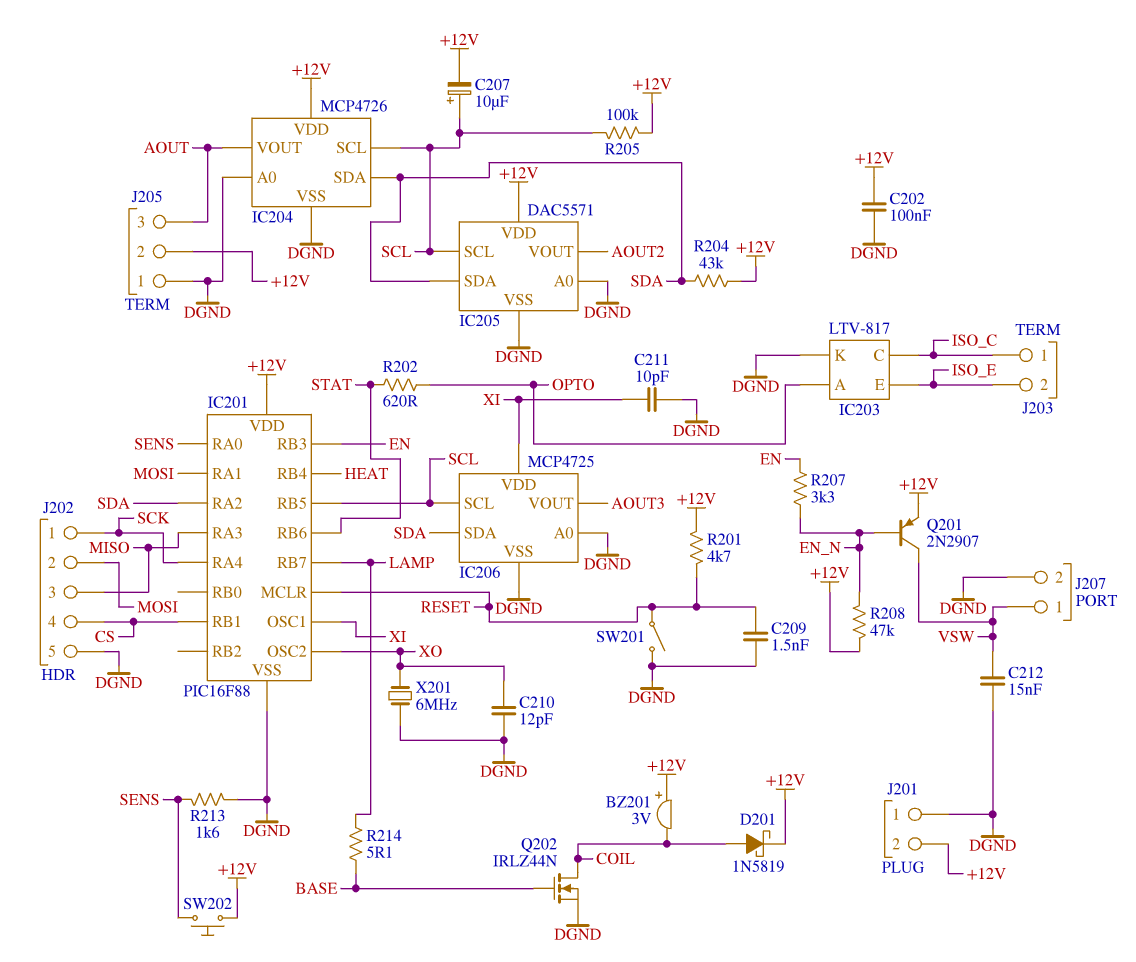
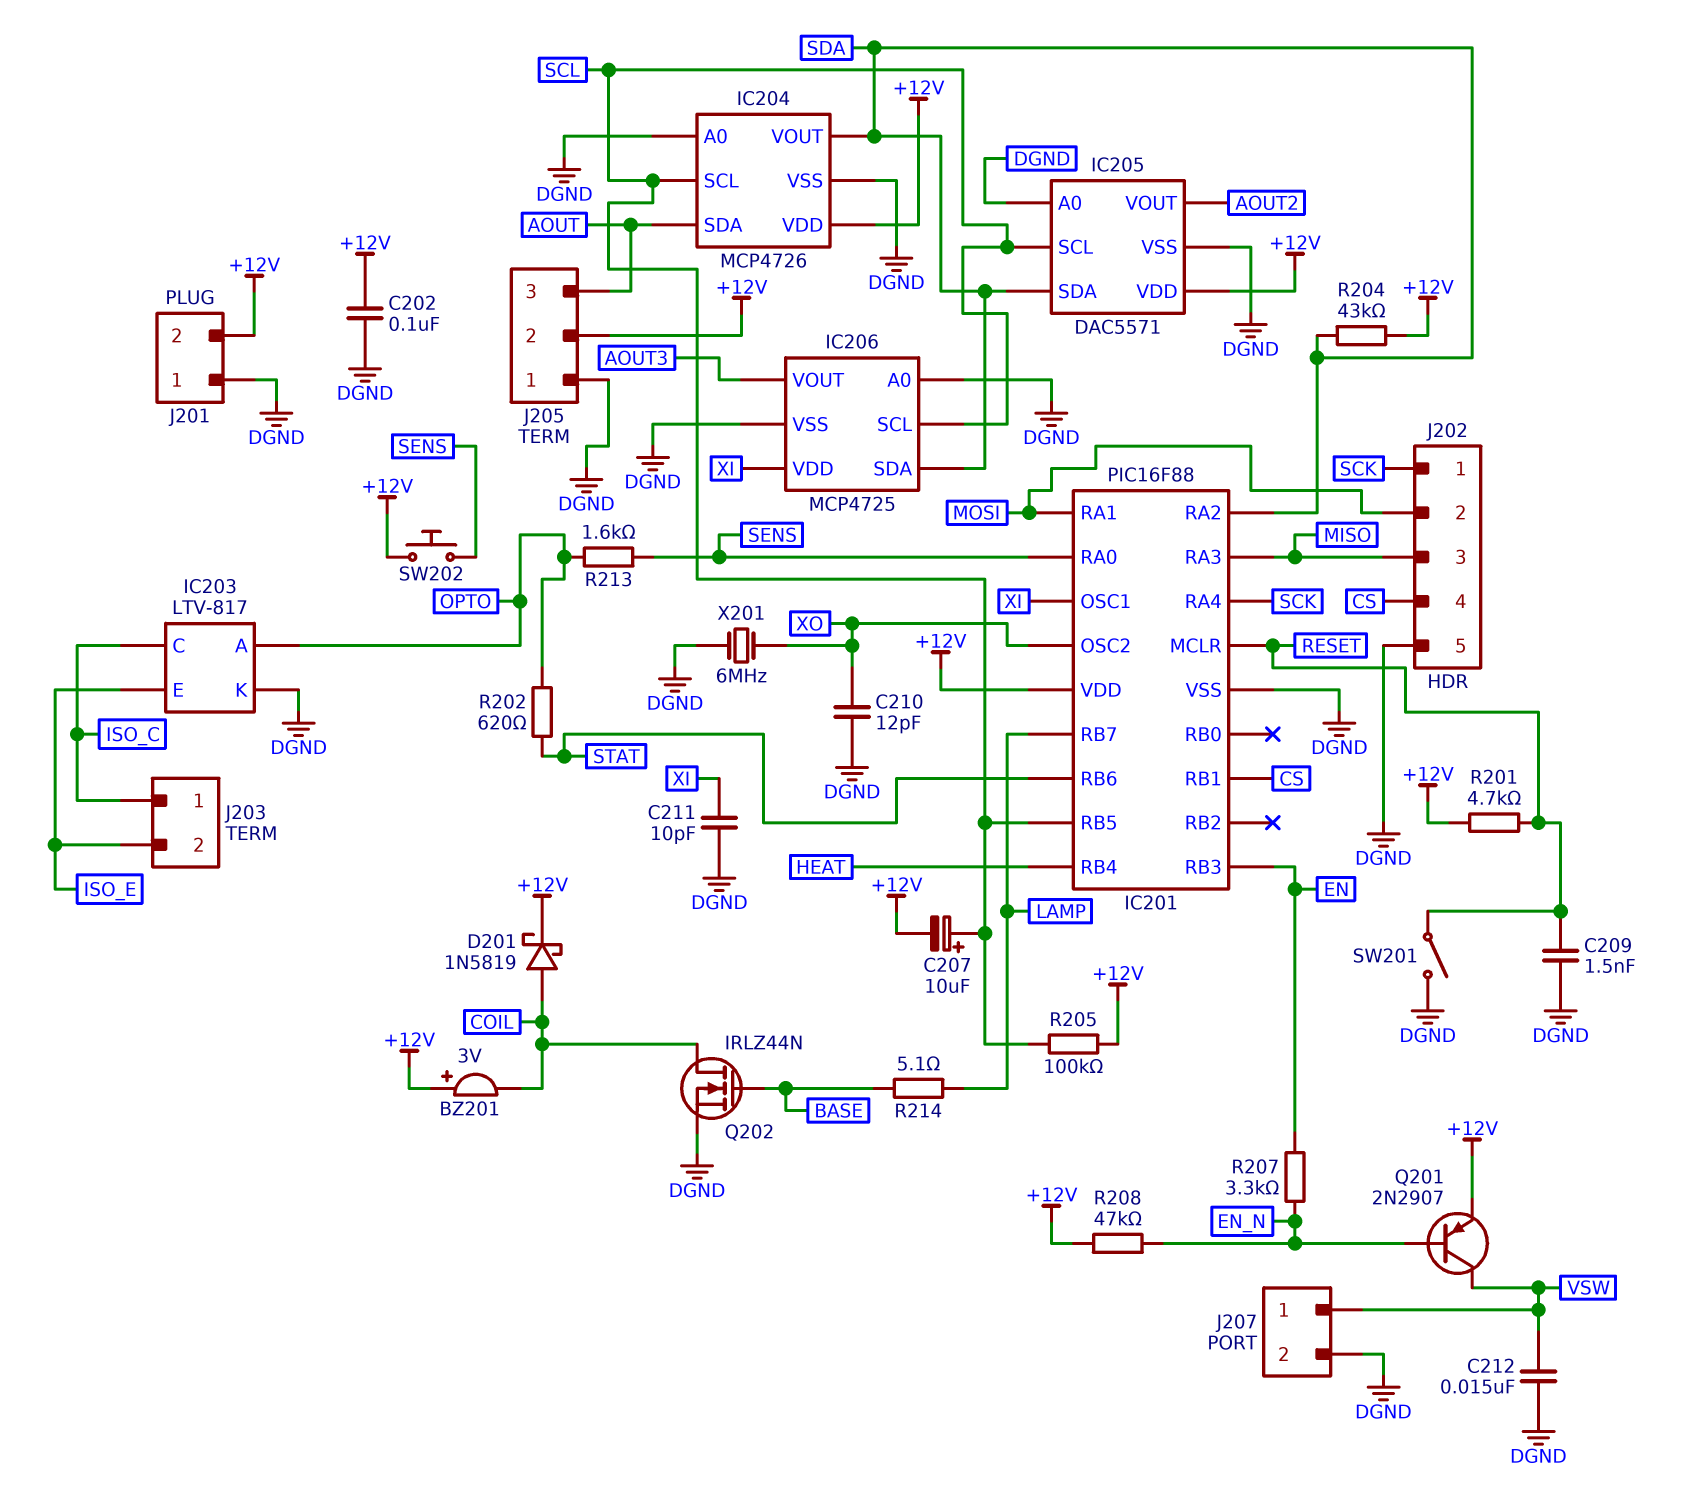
IC204 pin SDA: SDA -> AOUT
IC204 pin VOUT: AOUT -> SDA
R213: 1.6k (DGND, SENS) -> 1.6k (OPTO, SENS)

